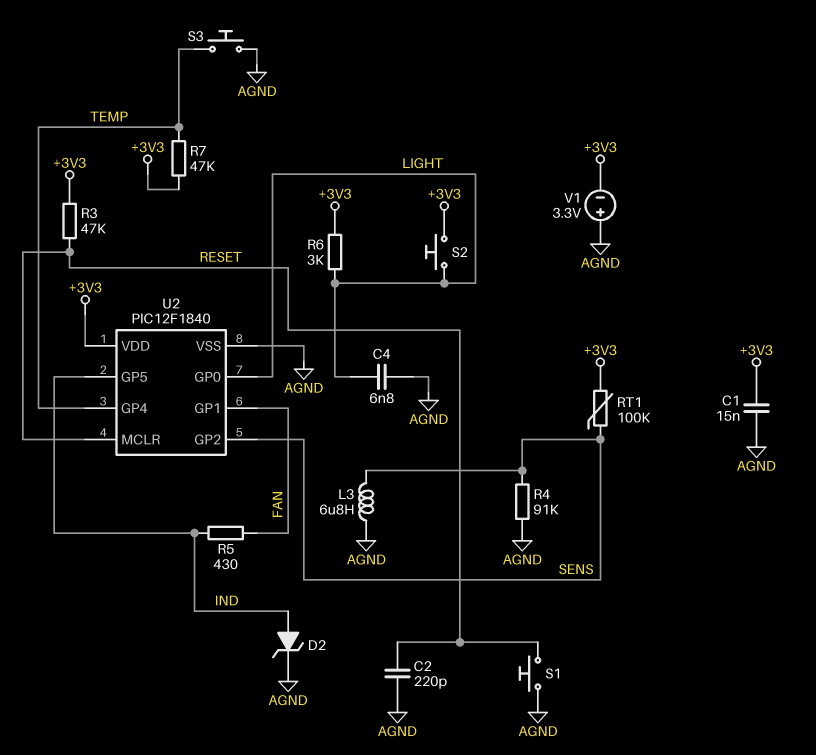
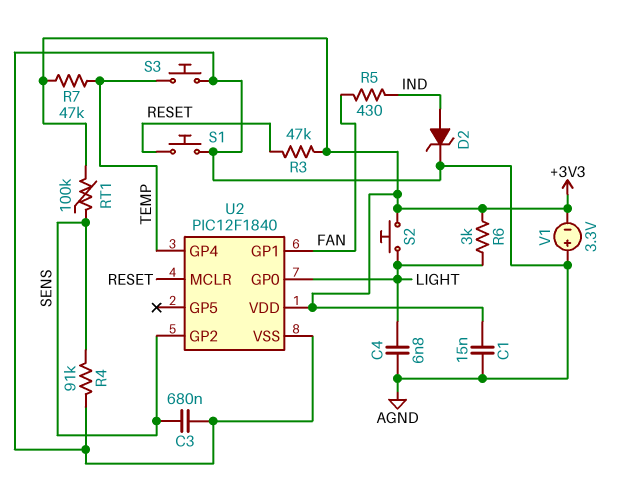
C2: 220pF (AGND, RESET) -> none
C3: none -> 680nF (AGND, SENS)
L3: 6.8uH (AGND, SENS) -> none
U2 pin GP5: IND -> none

